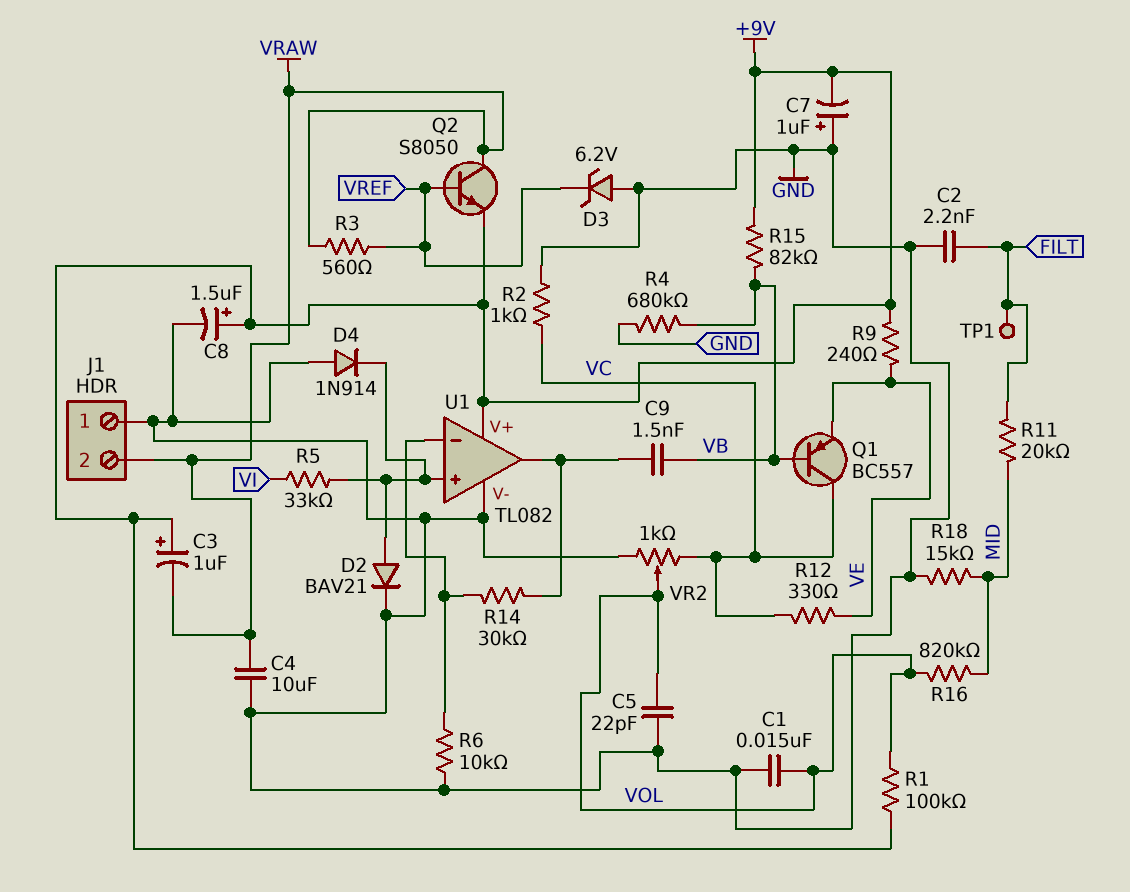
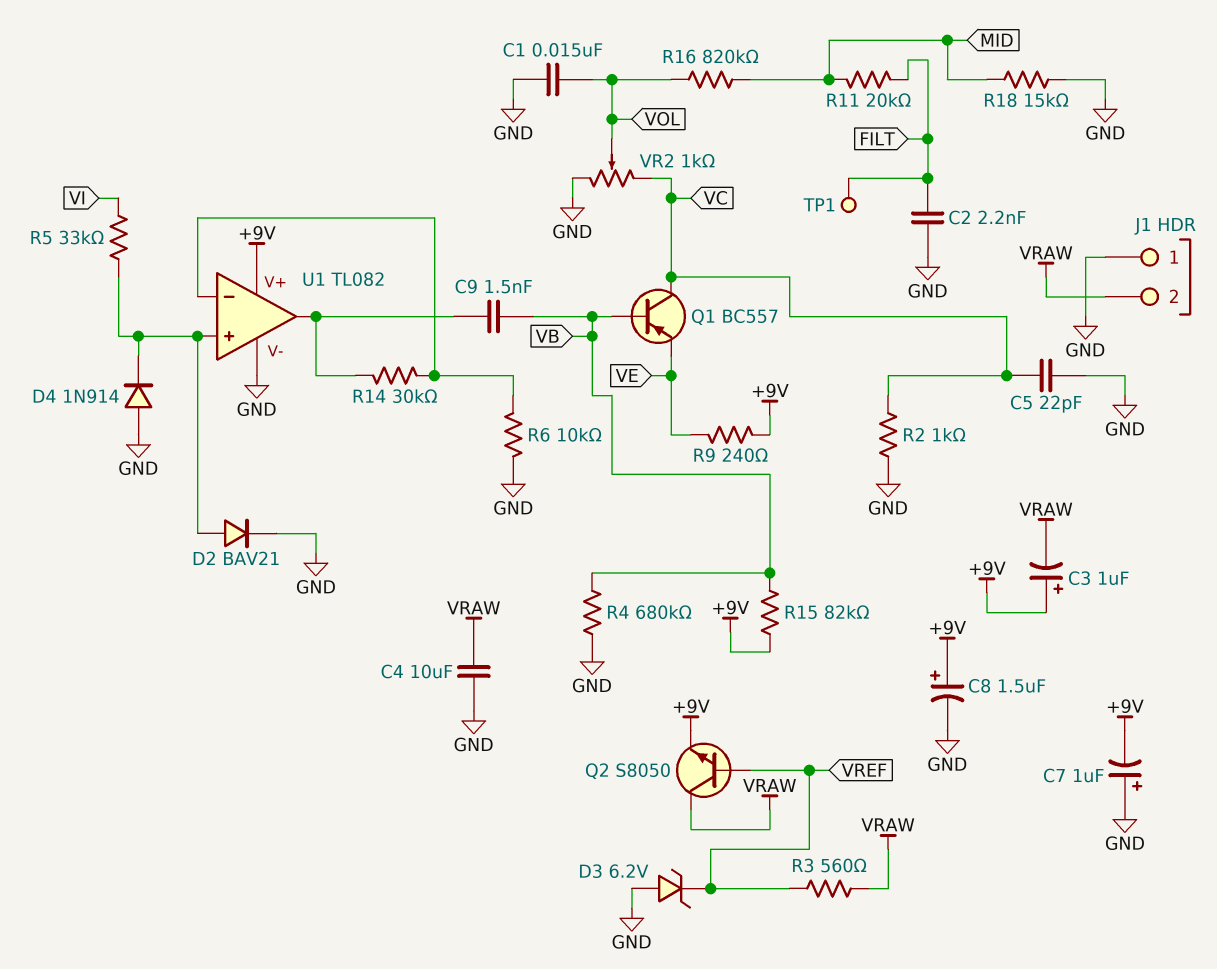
C5: 22pF (GND, VOL) -> 22pF (GND, VC)
R1: 100k (+9V, VOL) -> none
R12: 330 (VC, VE) -> none

